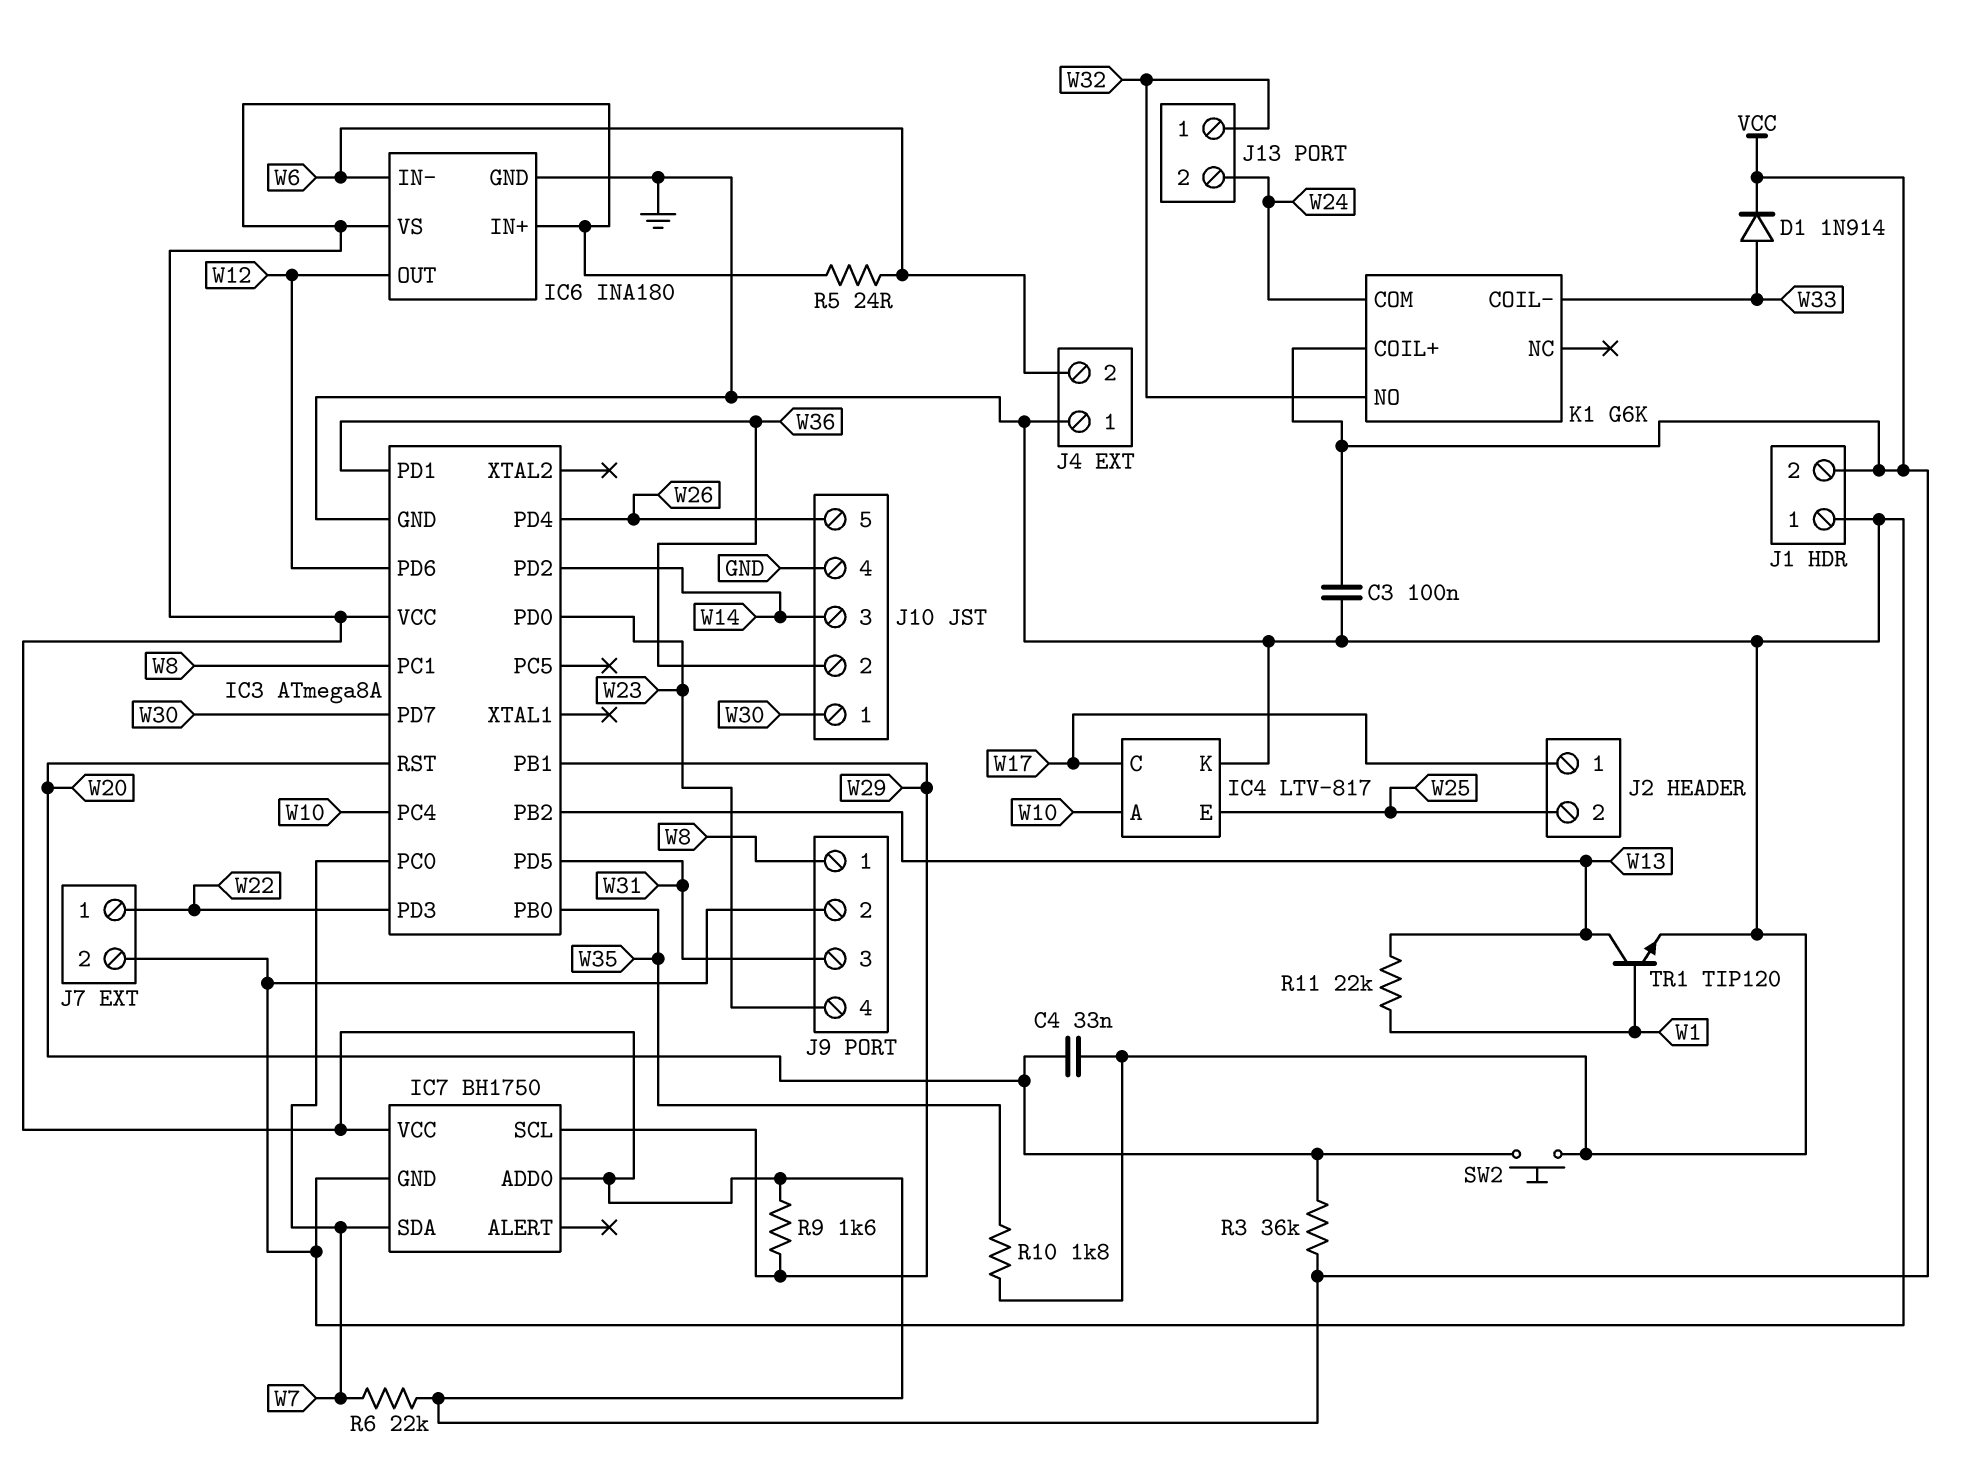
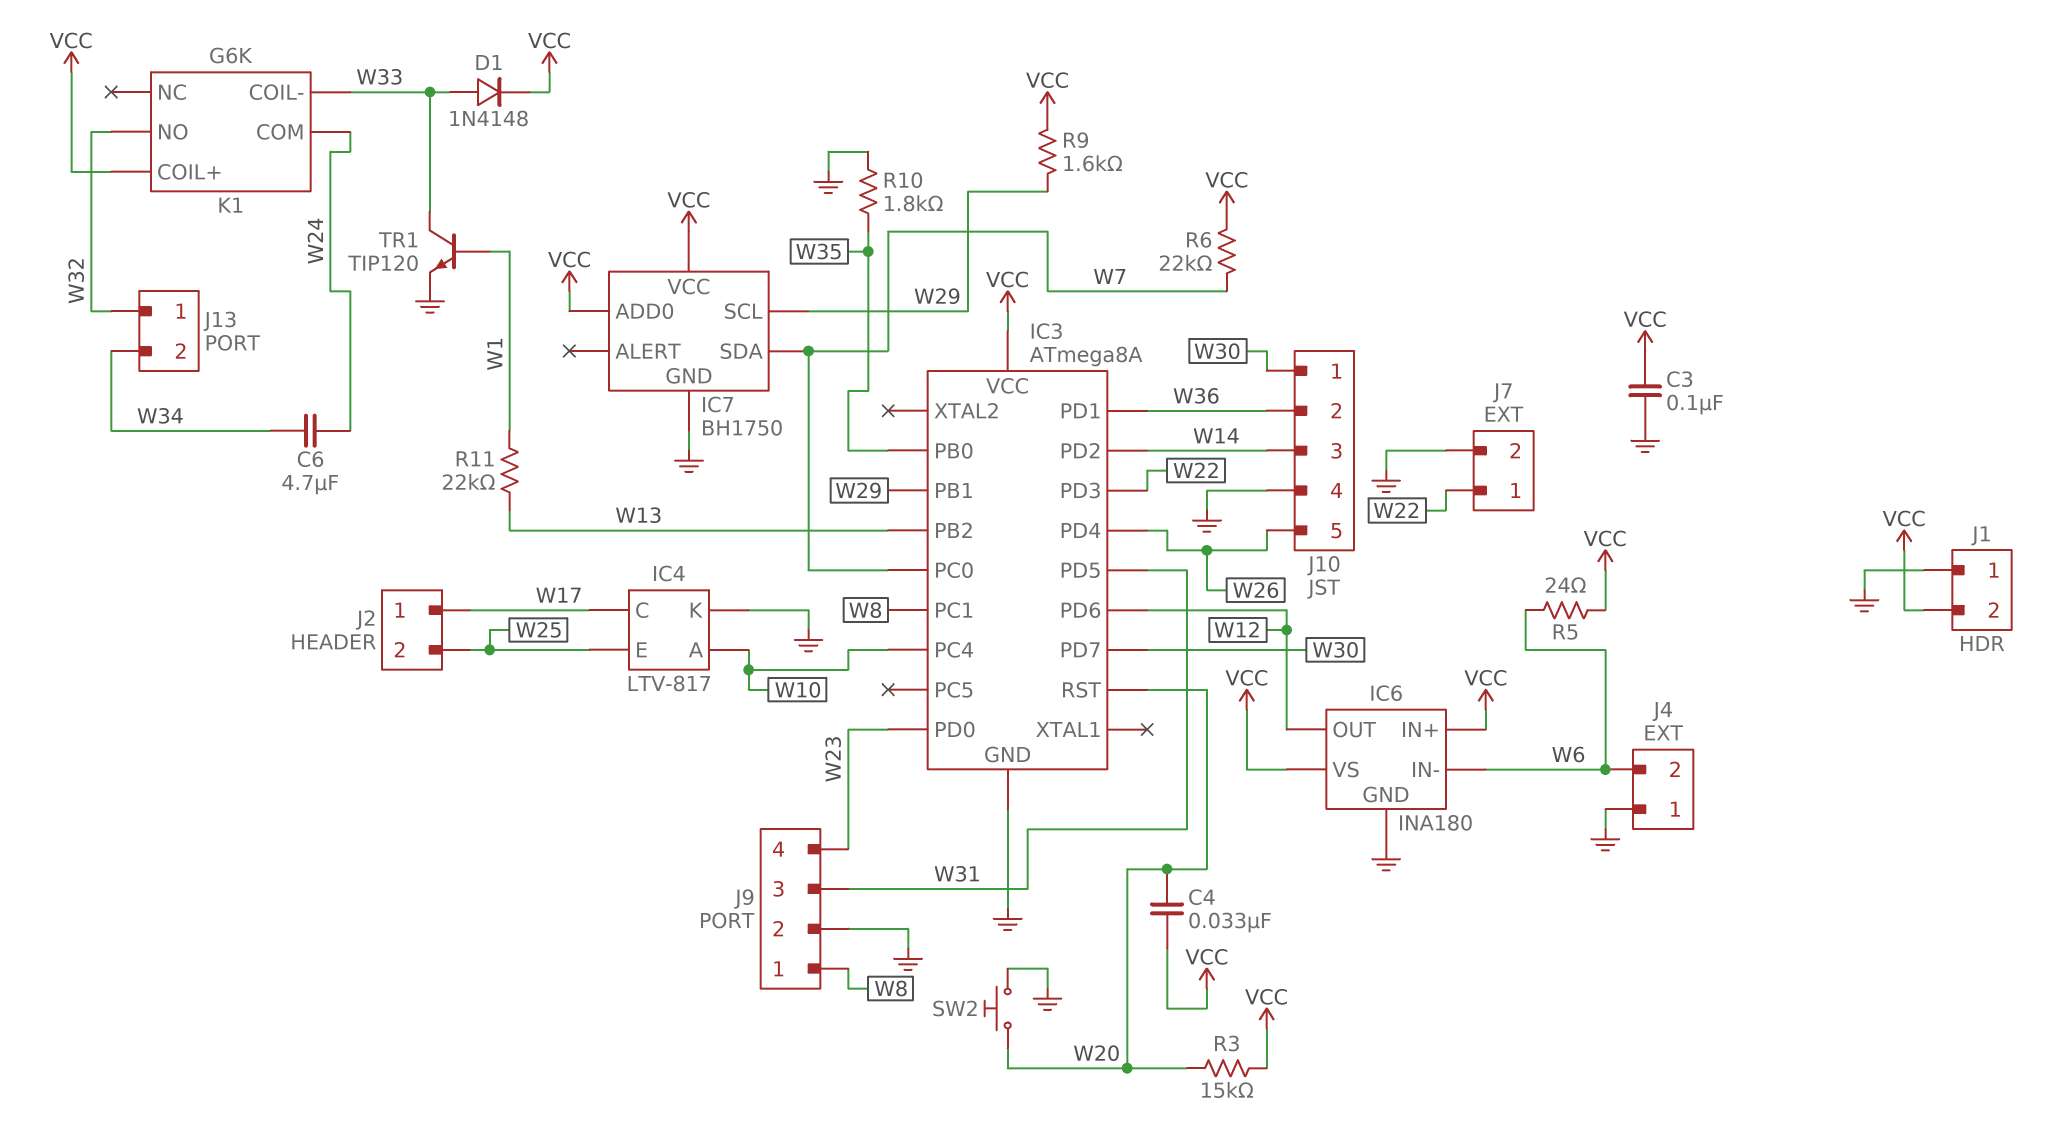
C4: 33nF (GND, W20) -> 33nF (VCC, W20)
C6: none -> 4.7uF (W24, W34)
D1: diode 1N914 (A W33, K VCC) -> diode 1N4148 (A W33, K VCC)
J13 pin 2: W24 -> W34
R3: 36k (VCC, W20) -> 15k (VCC, W20)
TR1: NPN TIP120 (B W1, C W13, E GND) -> NPN TIP120 (B W1, C W33, E GND)

